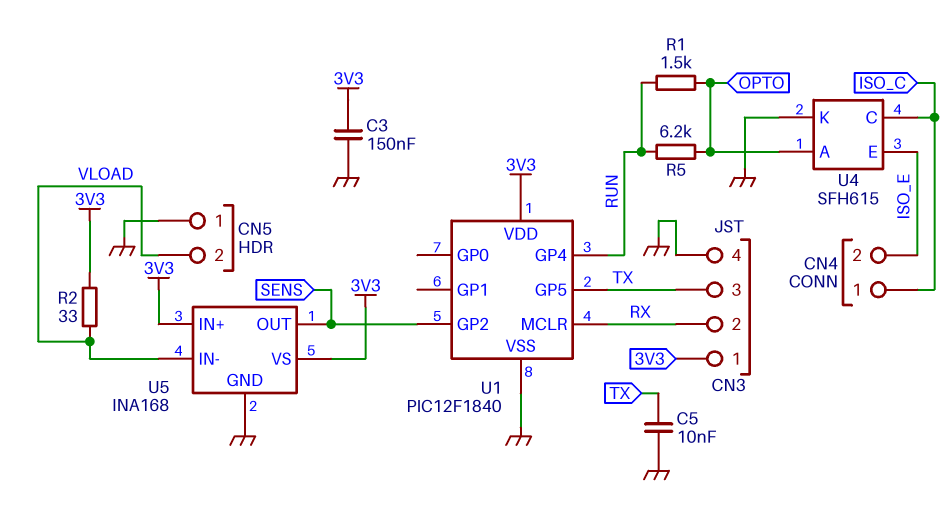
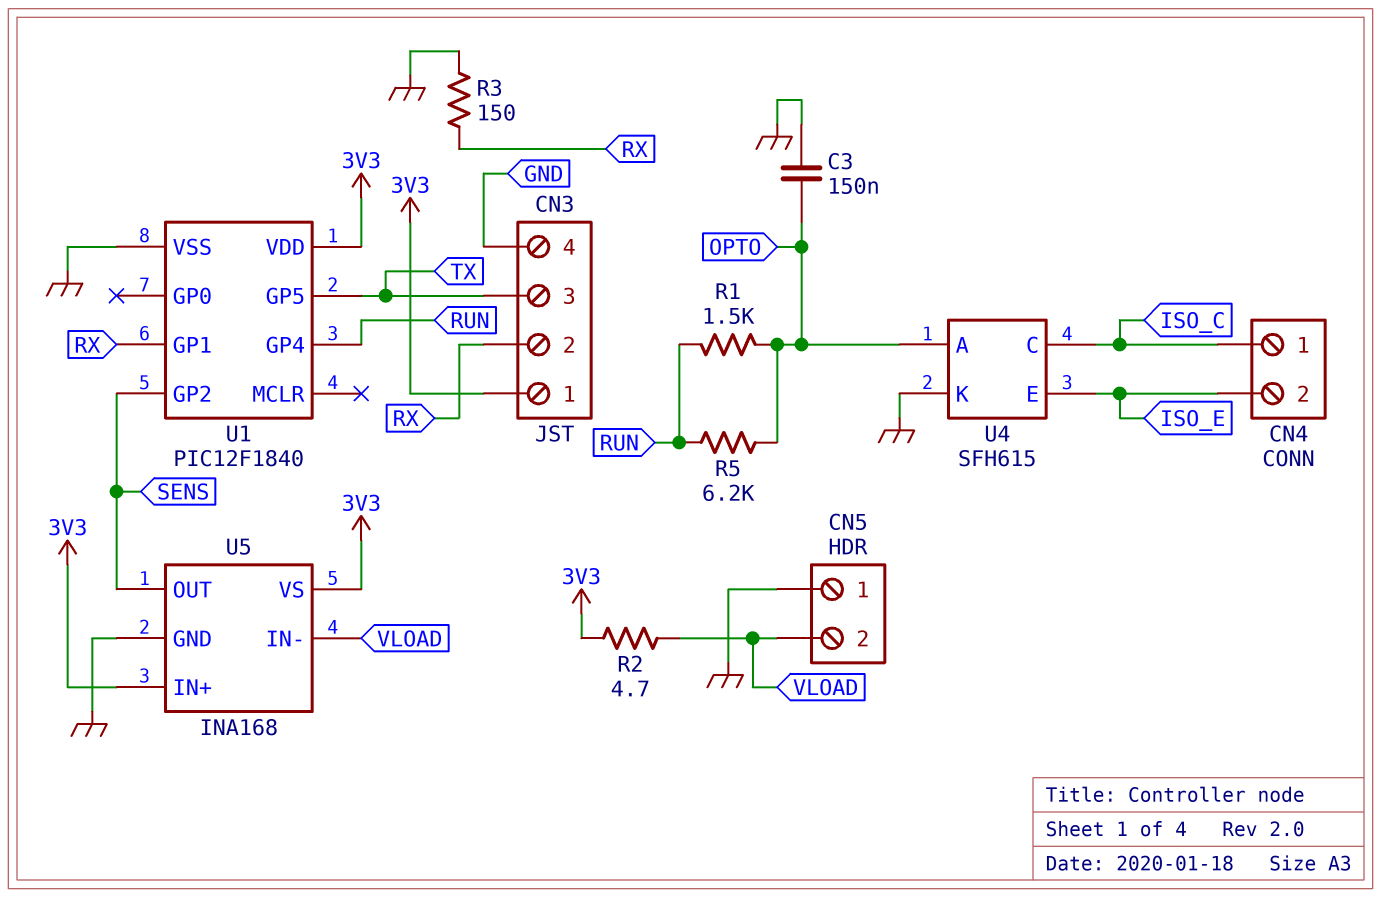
C3: 150nF (3V3, GND) -> 150nF (GND, OPTO)
C5: 10nF (GND, TX) -> none
R2: 33 (3V3, VLOAD) -> 4.7 (3V3, VLOAD)
R3: none -> 150 (GND, RX)
U1 pin GP1: none -> RX
U1 pin MCLR: RX -> none

